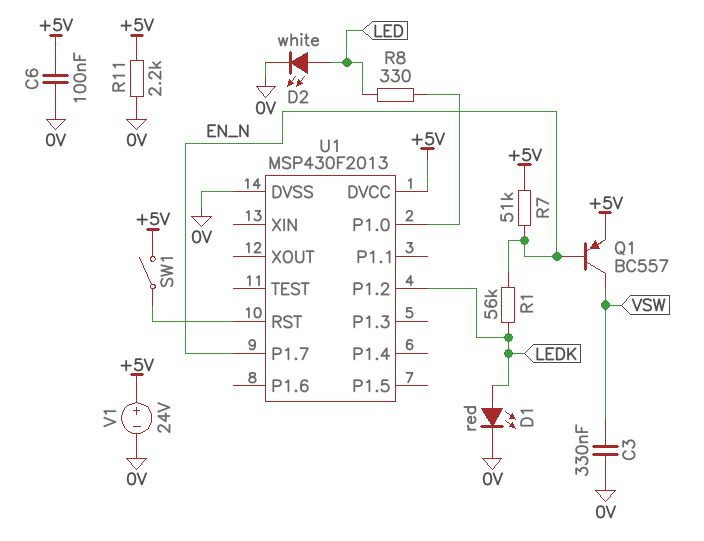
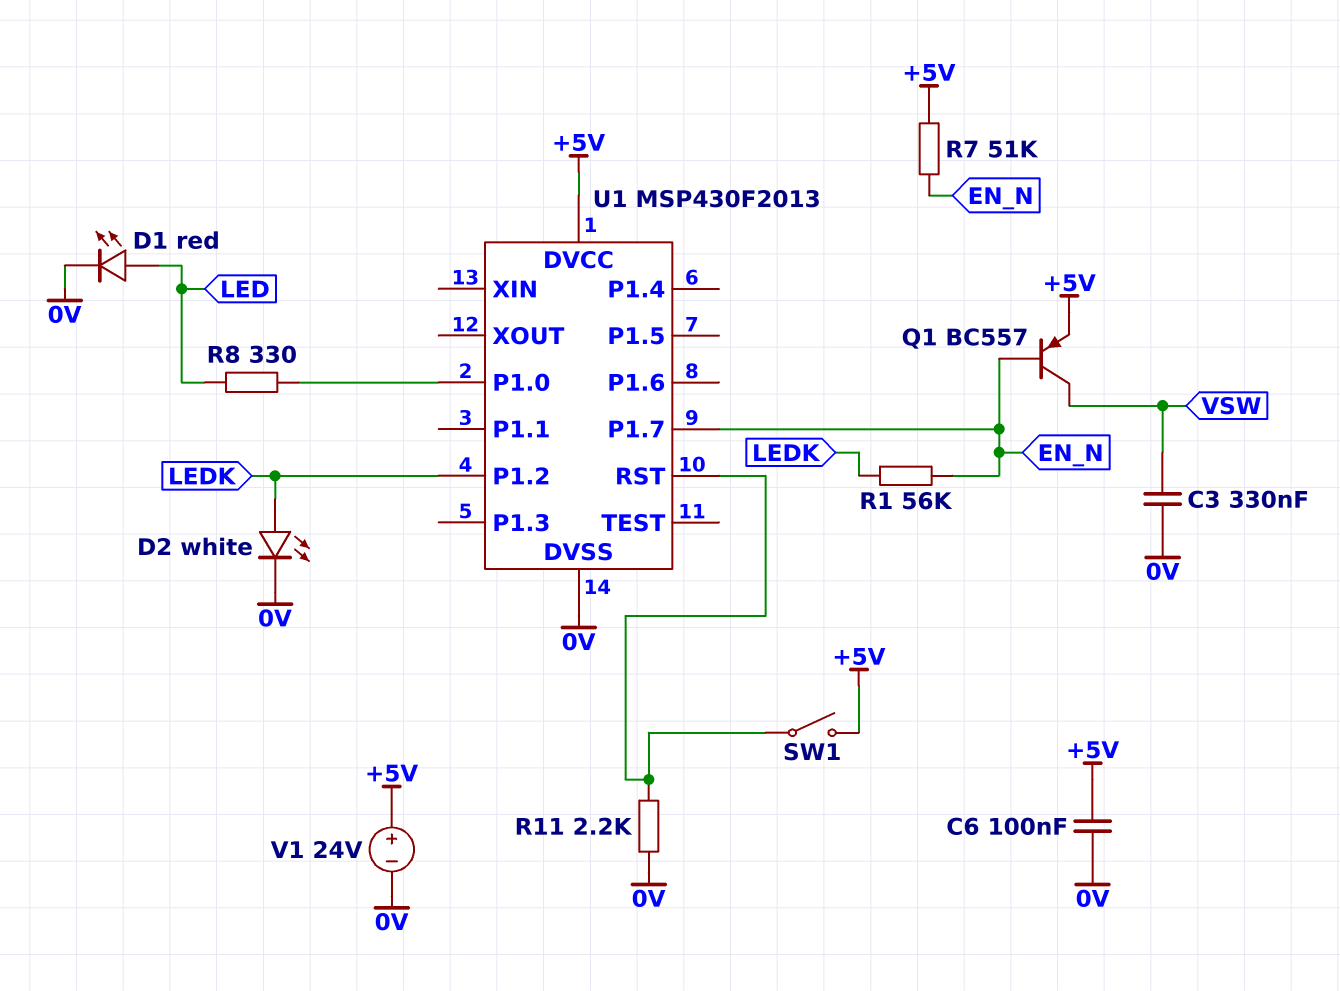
D1: LED red (A LEDK, K 0V) -> LED red (A LED, K 0V)
D2: LED white (A LED, K 0V) -> LED white (A LEDK, K 0V)
R11: 2.2k (+5V, 0V) -> 2.2k (0V, U1/RST)

